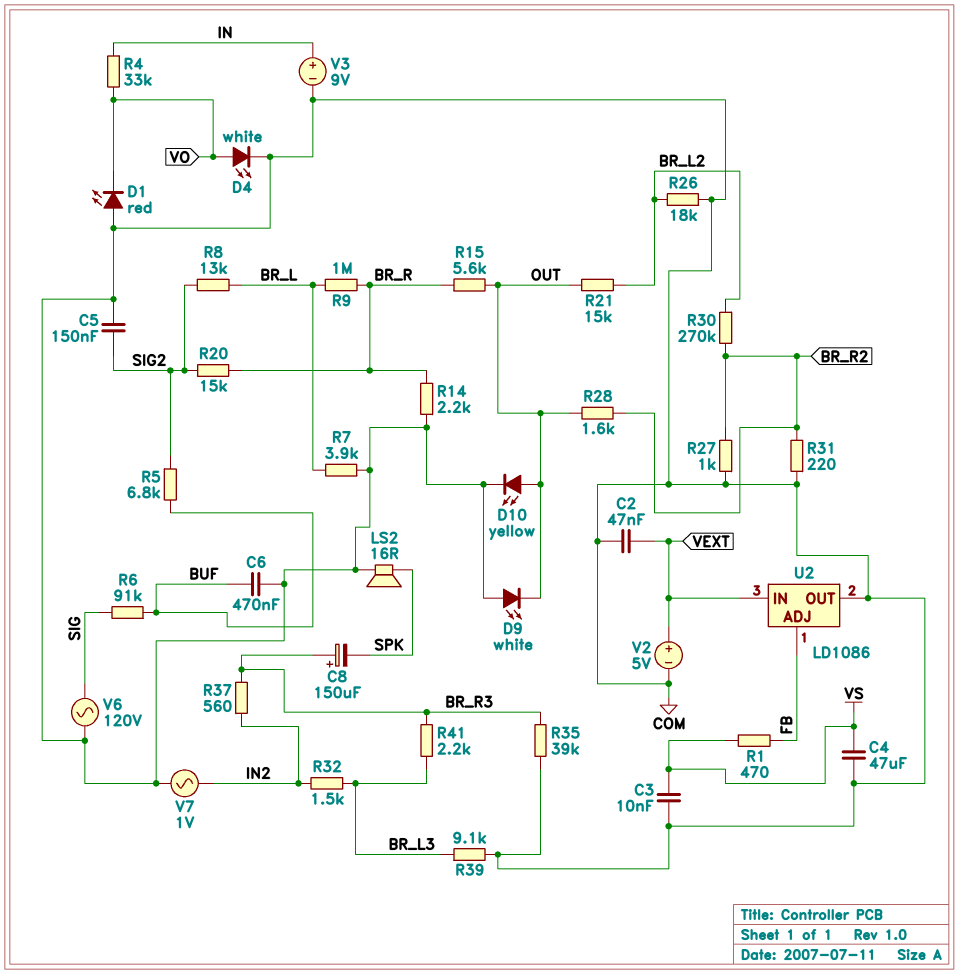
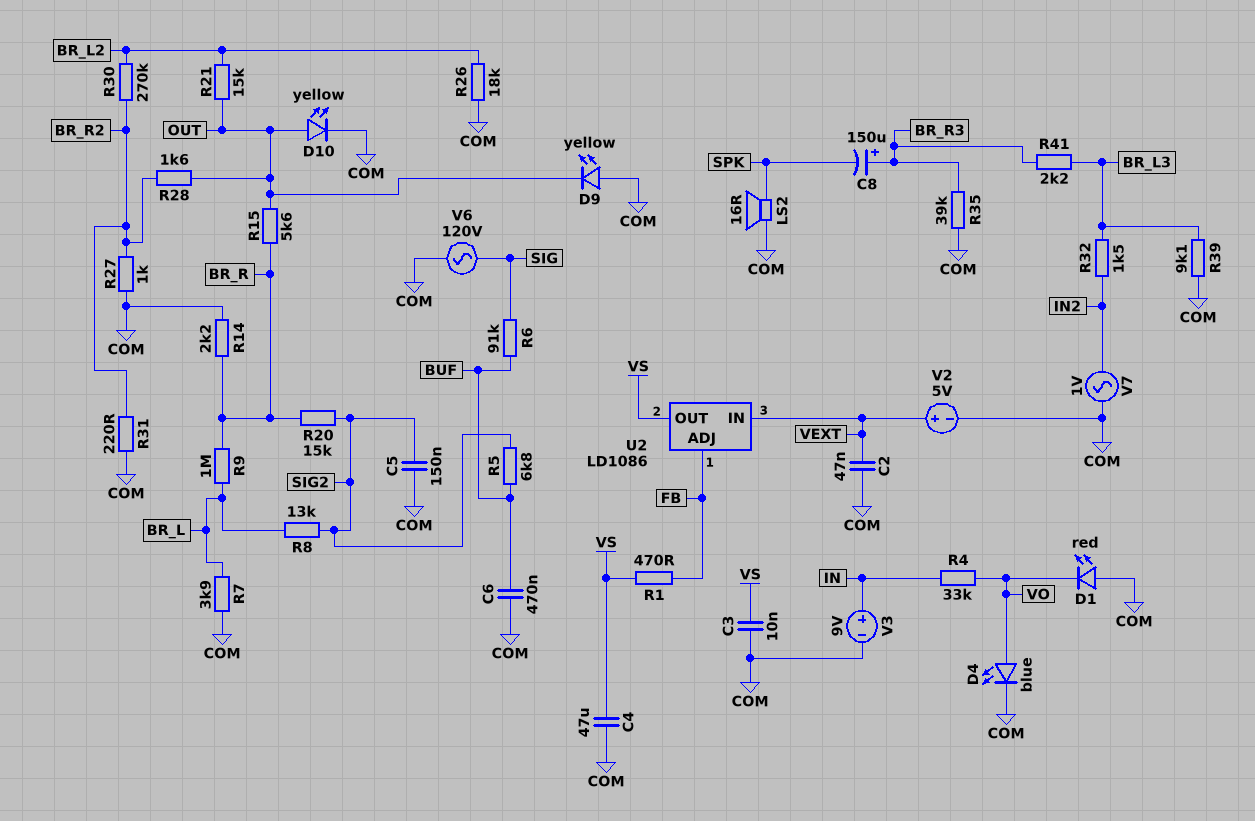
D4: LED white (A VO, K COM) -> LED blue (A VO, K COM)
D9: LED white (A COM, K OUT) -> LED yellow (A COM, K OUT)
R37: 560 (BR_R3, IN2) -> none
U2 pin OUT: COM -> VS

